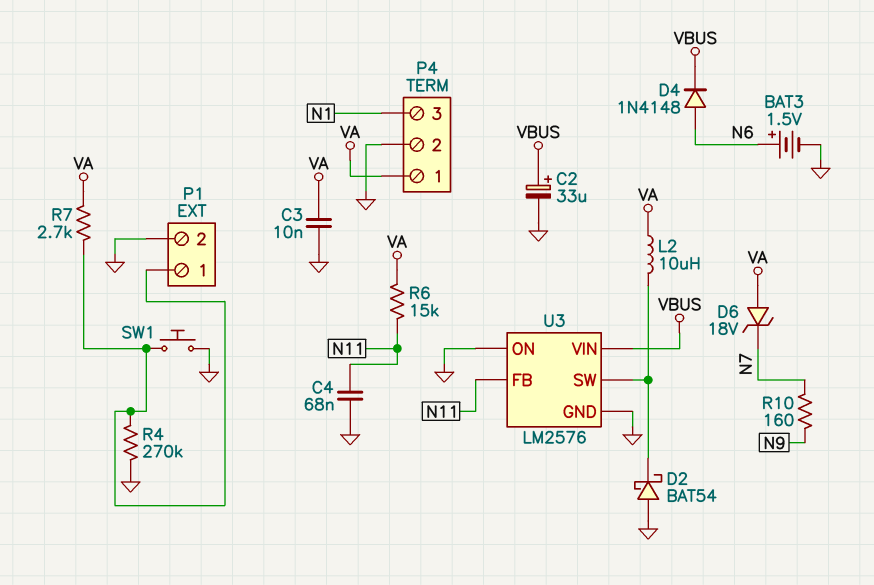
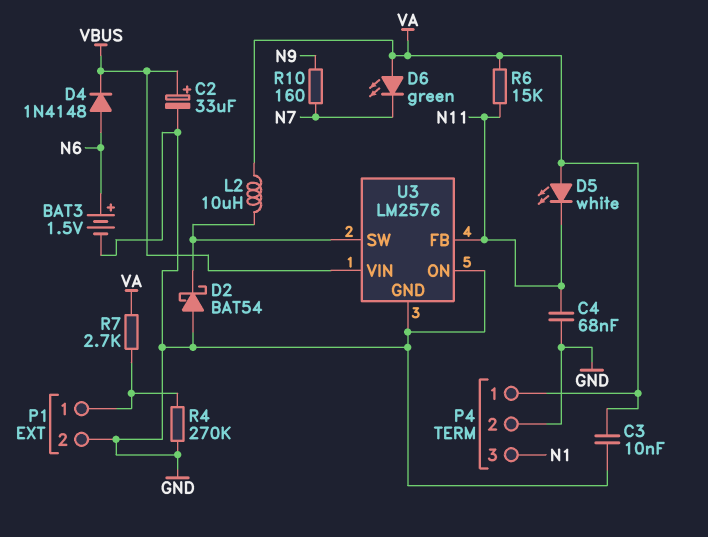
D5: none -> LED white (A VA, K N11)
D6: zener 18V (A VA, K N7) -> LED green (A VA, K N7)
SW1: button (GND, P1/1) -> none

